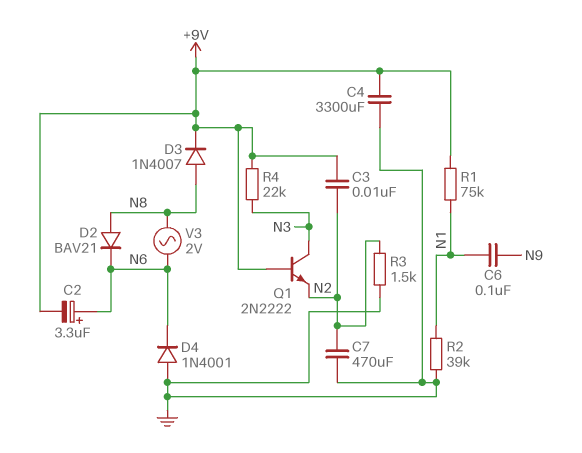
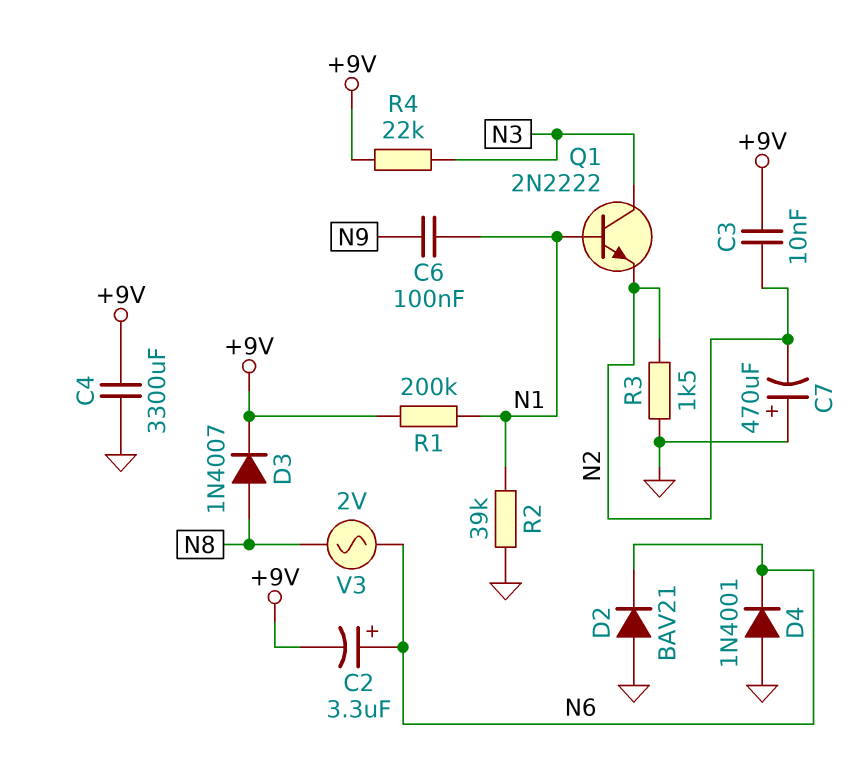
C7: 470uF (GND, N2) -> 470uF (plus GND, minus N2)
D2: diode BAV21 (A N8, K N6) -> diode BAV21 (A GND, K N6)
Q1: NPN 2N2222 (B +9V, C N3, E N2) -> NPN 2N2222 (B N1, C N3, E N2)
R1: 75k (+9V, N1) -> 200k (+9V, N1)

